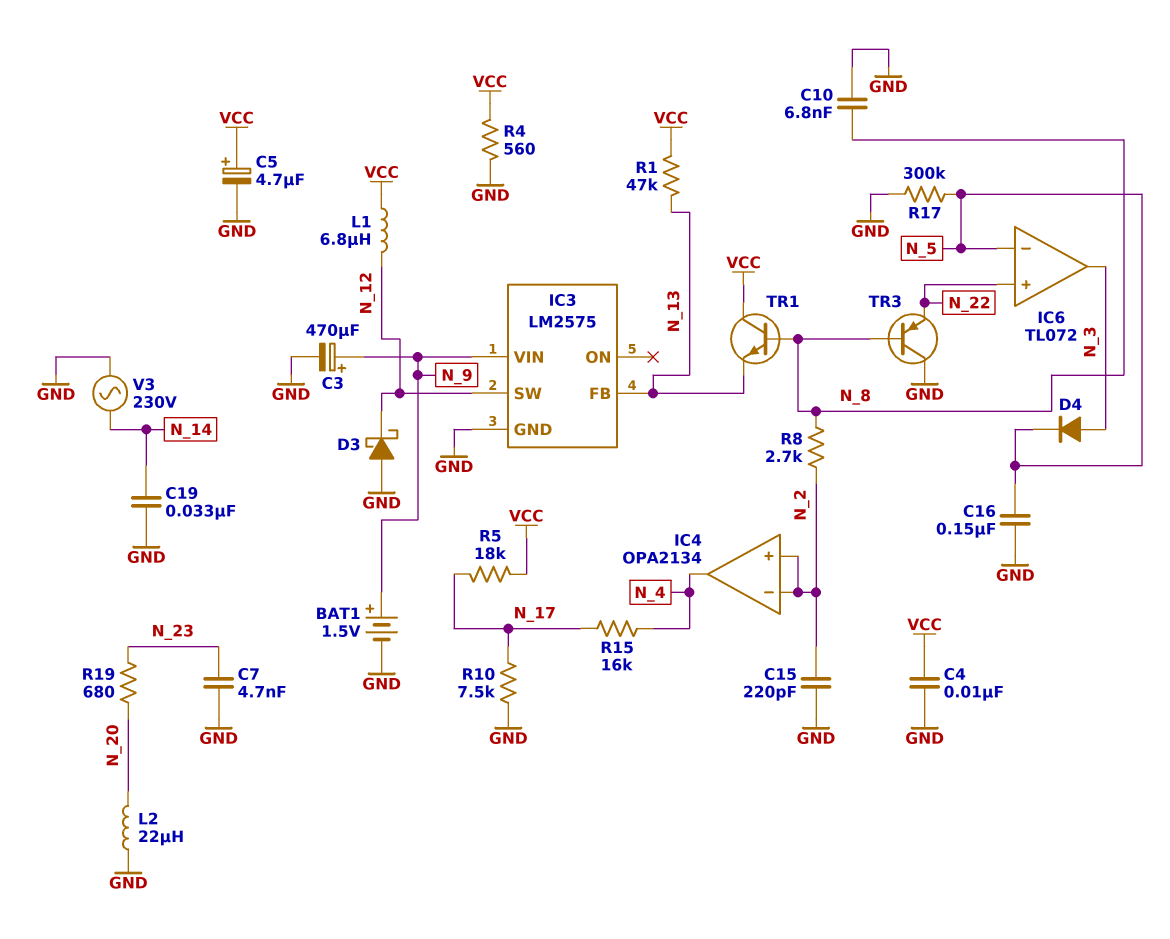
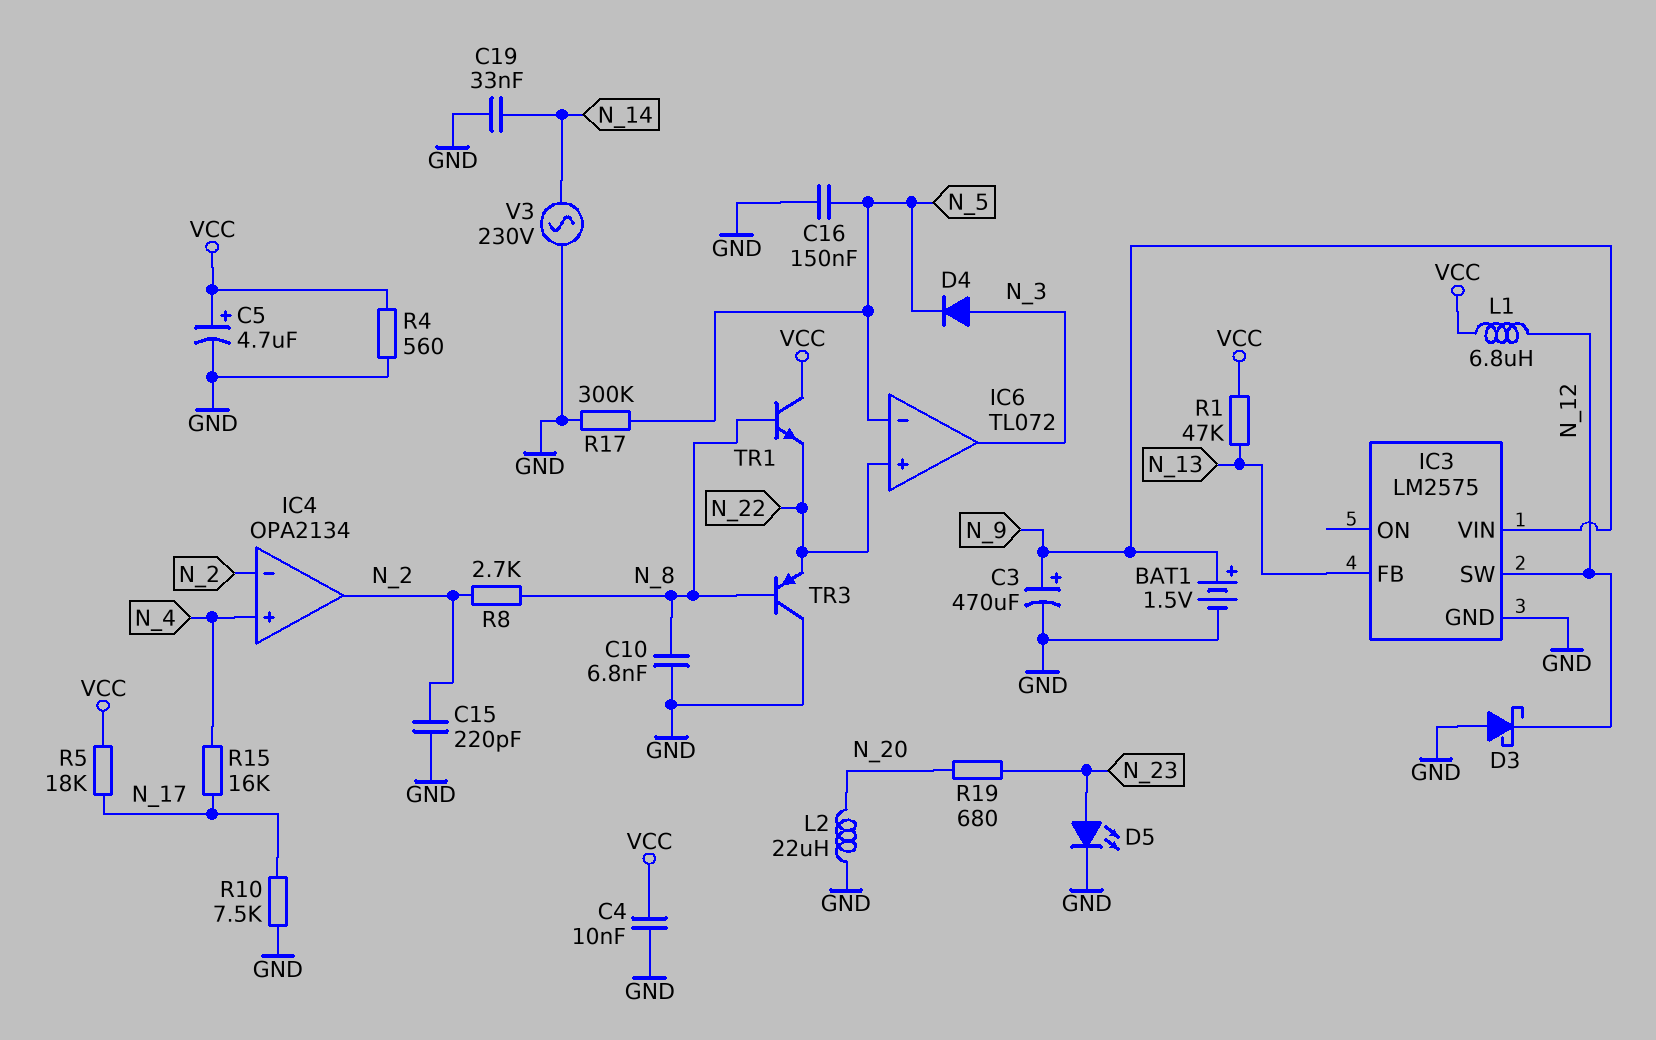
C7: 4.7nF (GND, N_23) -> none
D5: none -> LED (A N_23, K GND)
IC4 pin in+: N_2 -> N_4
IC4 pin out: N_4 -> N_2
TR1: NPN (B N_8, C VCC, E N_13) -> NPN (B N_8, C VCC, E N_22)

